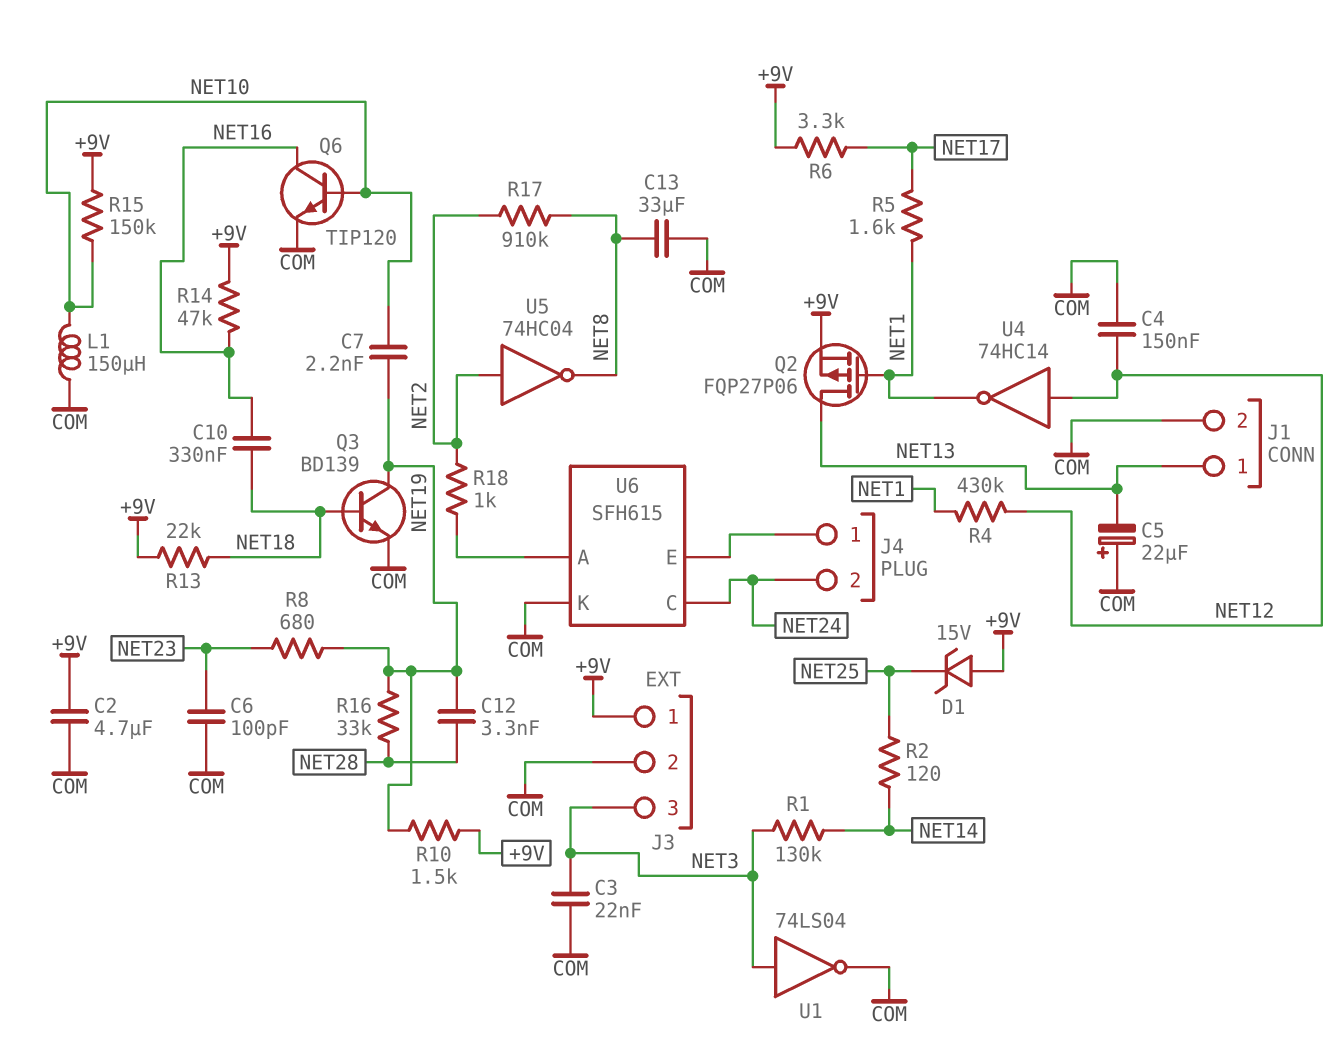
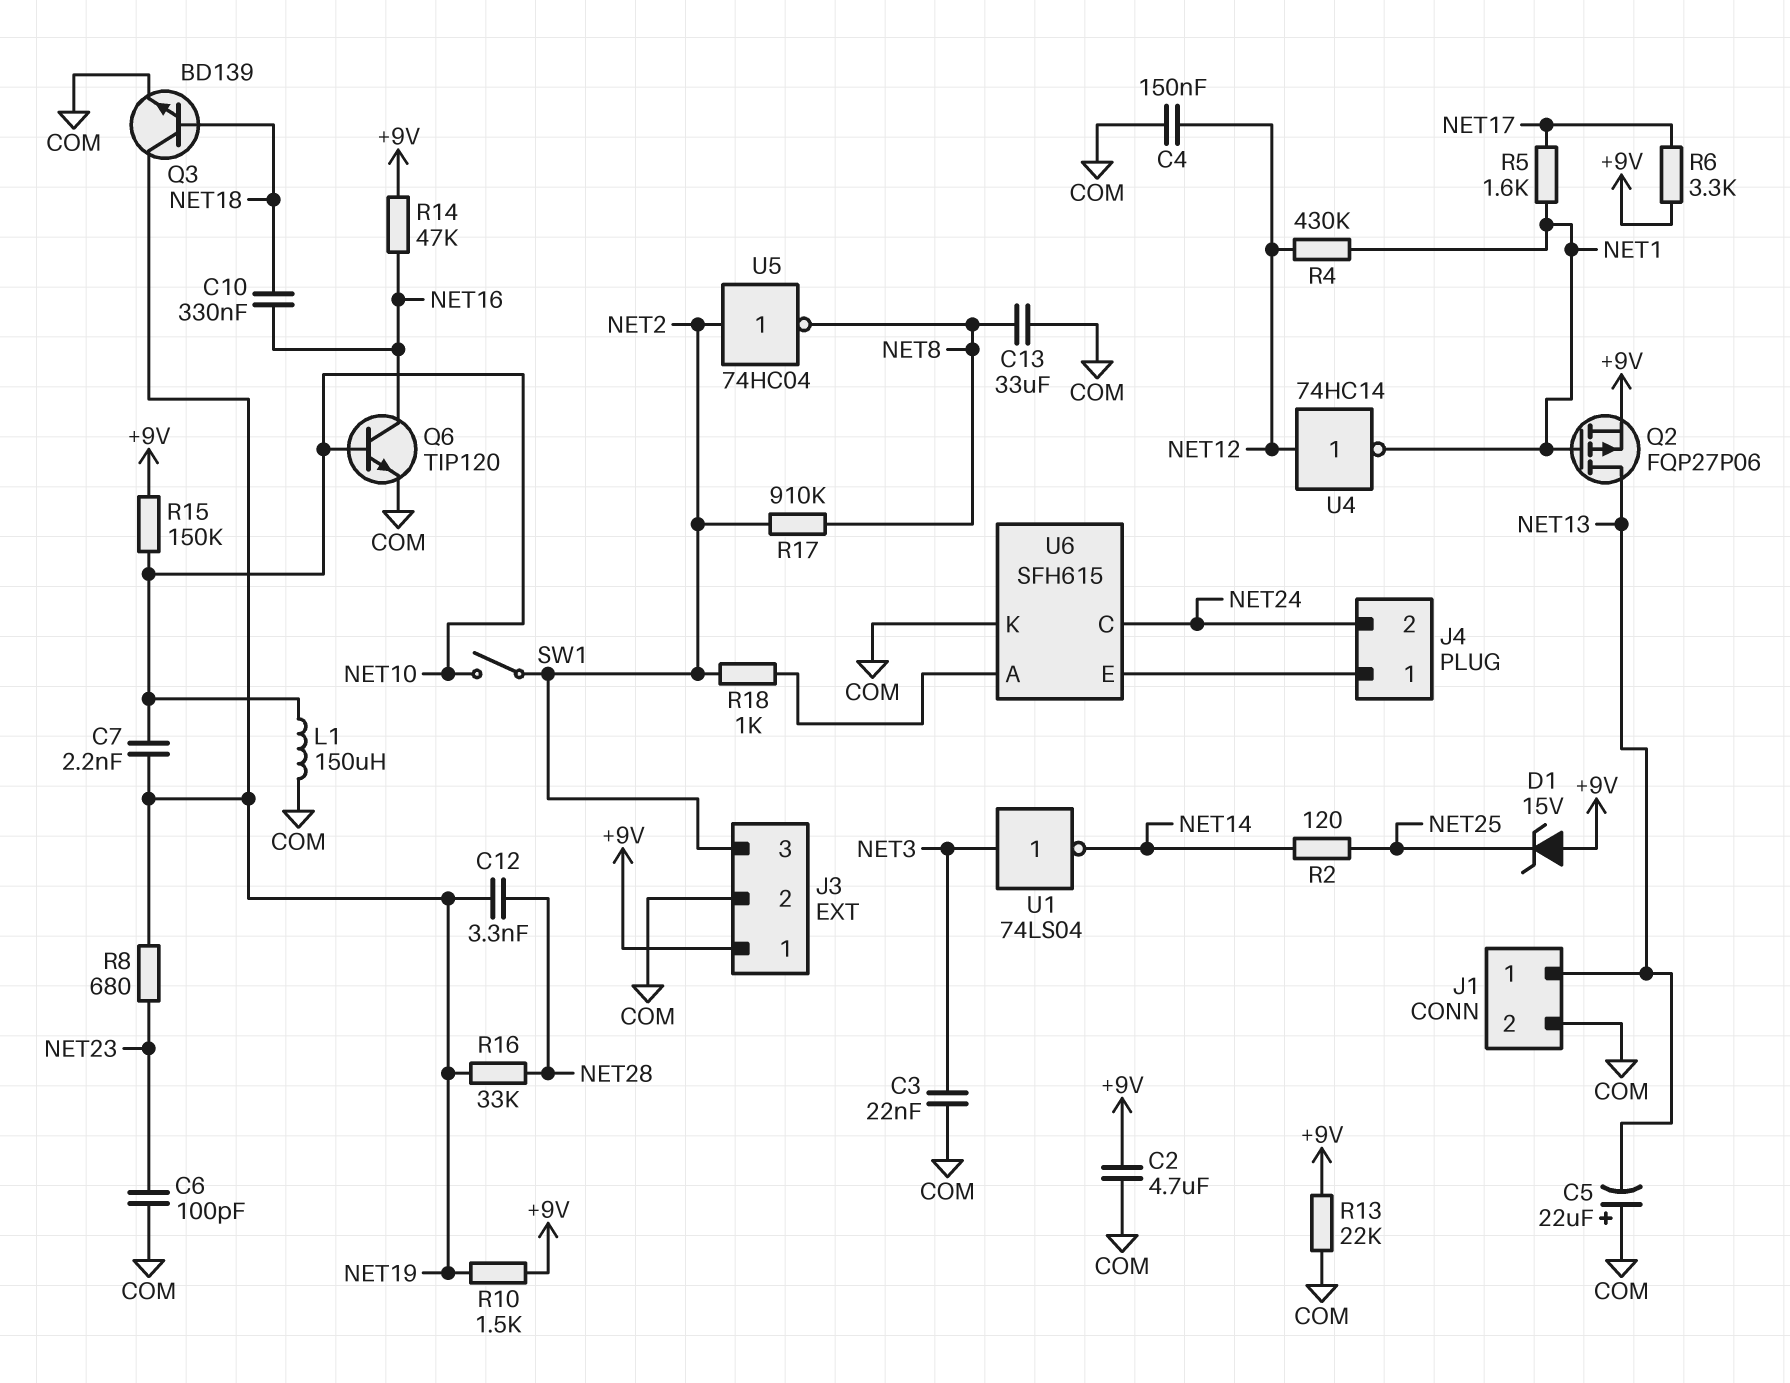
J3 pin 3: NET3 -> NET2
R1: 130k (NET3, NET14) -> none
R13: 22k (+9V, NET18) -> 22k (+9V, COM)
SW1: none -> switch (NET2, NET10)
U1: NOT 74LS04 (in NET3, out COM) -> NOT 74LS04 (in NET3, out NET14)

